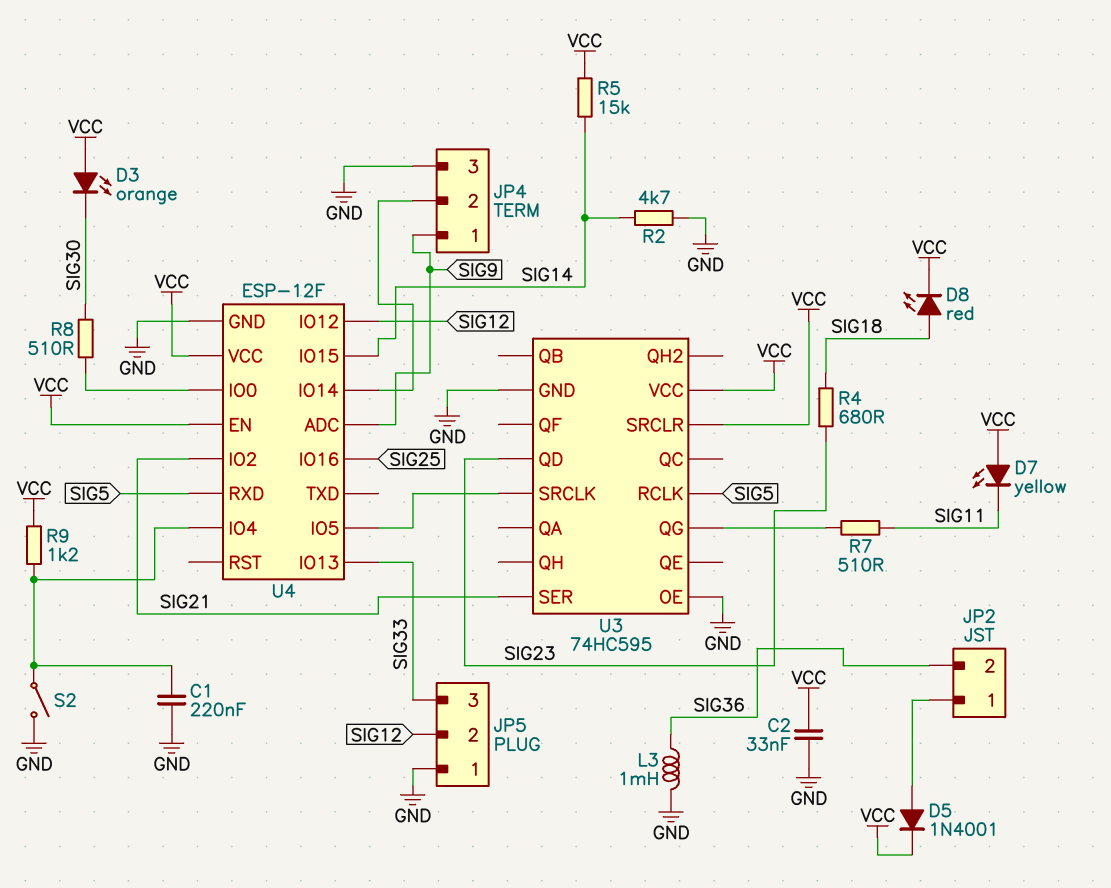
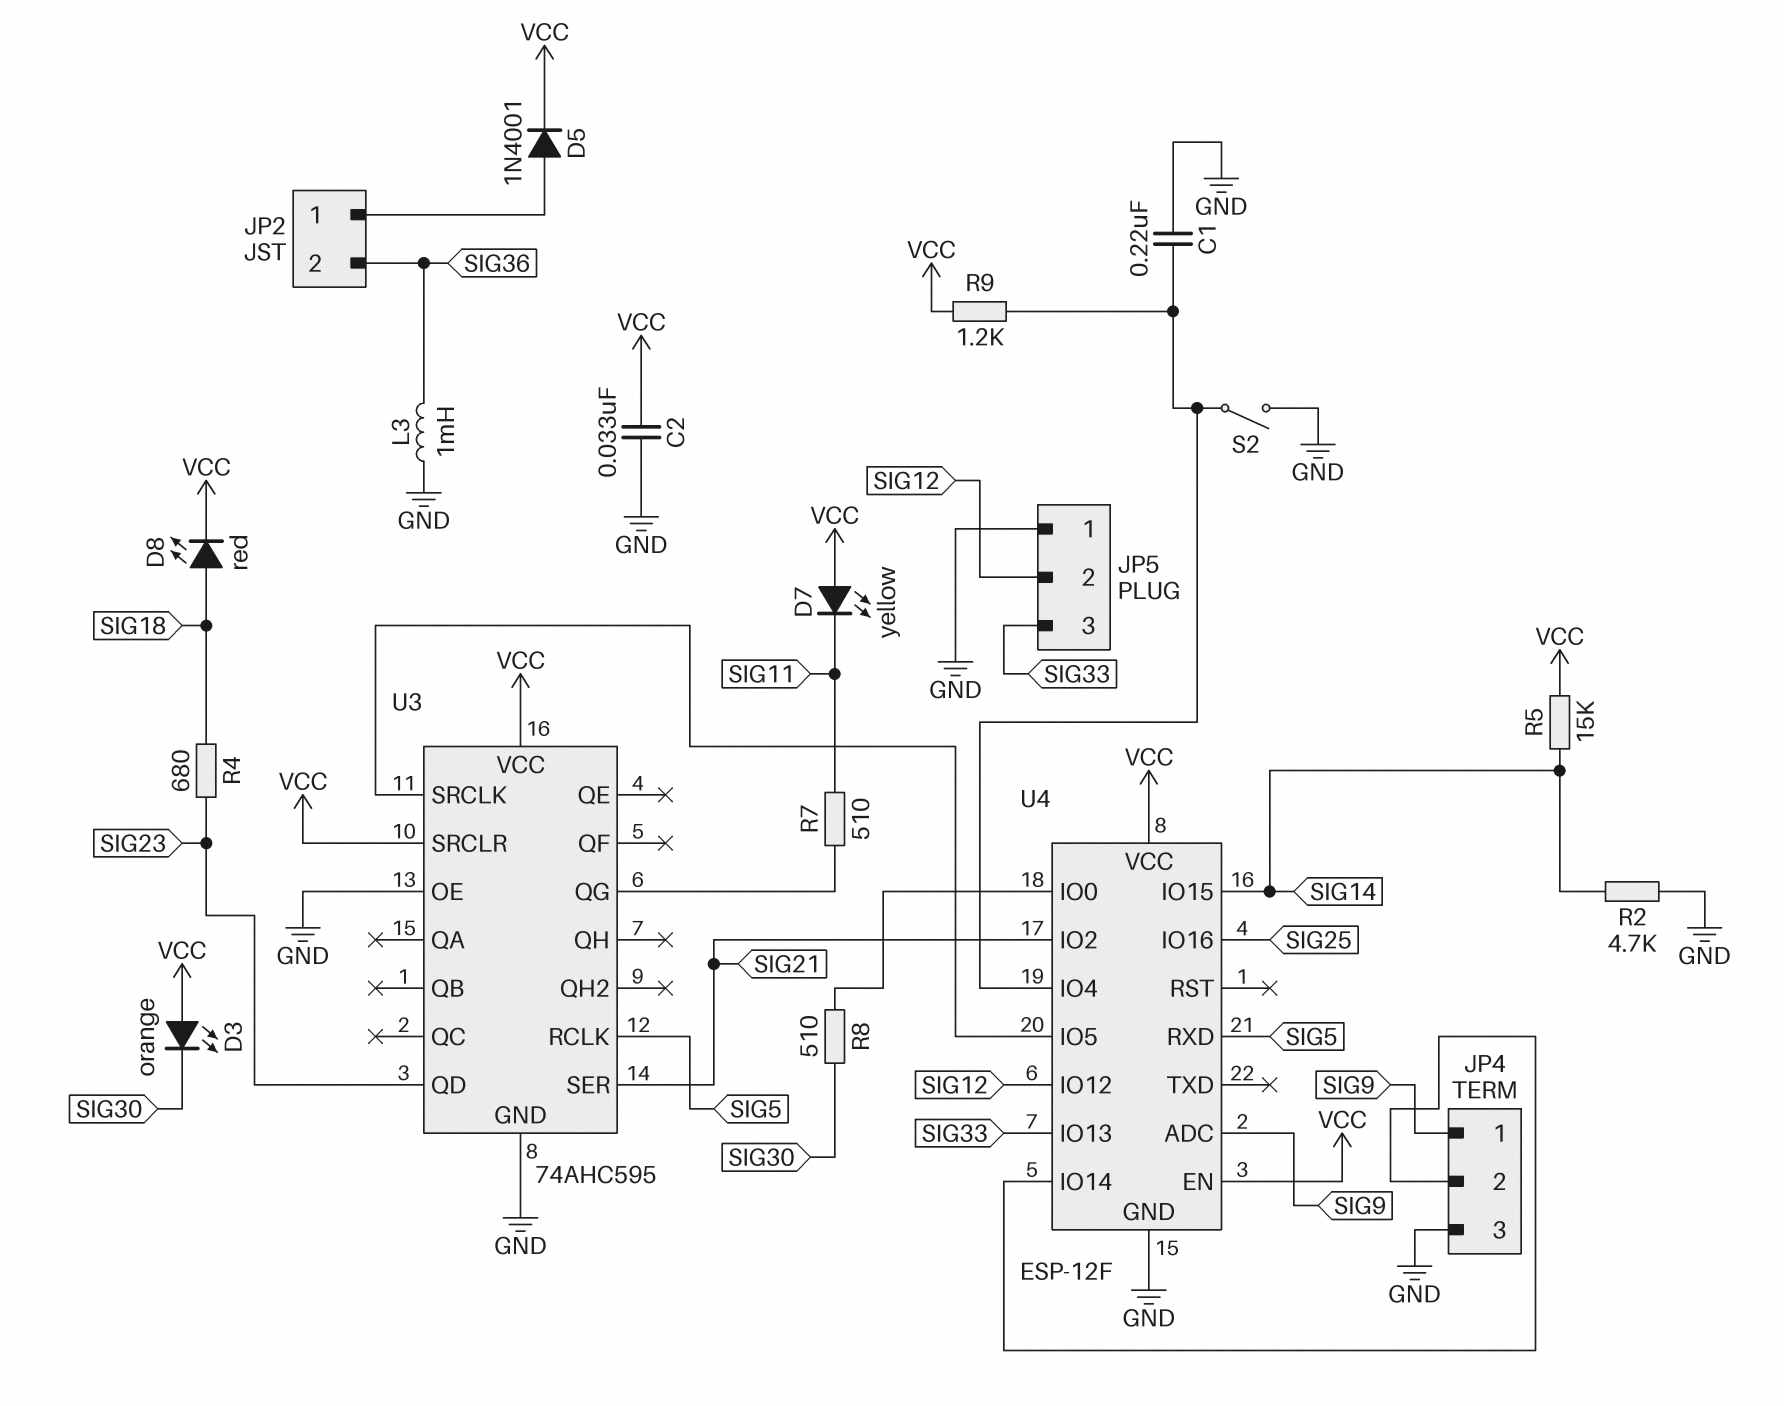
U3: 74HC595 -> 74AHC595

